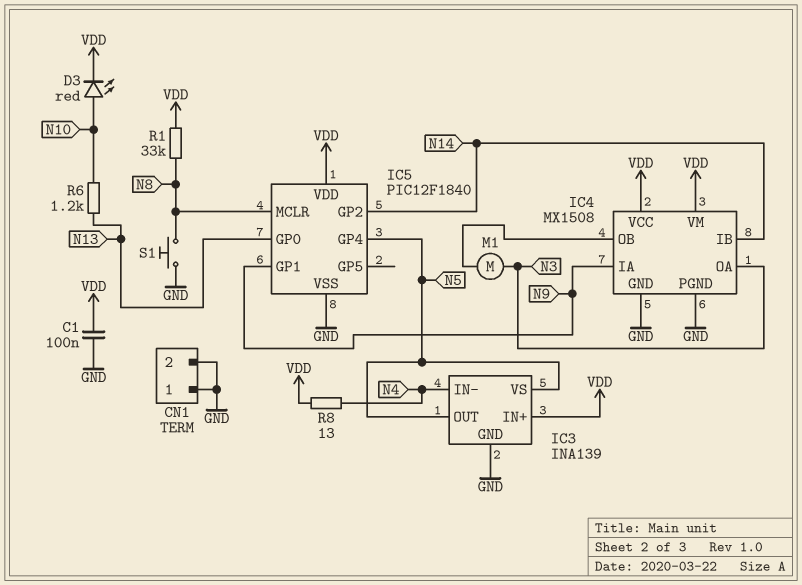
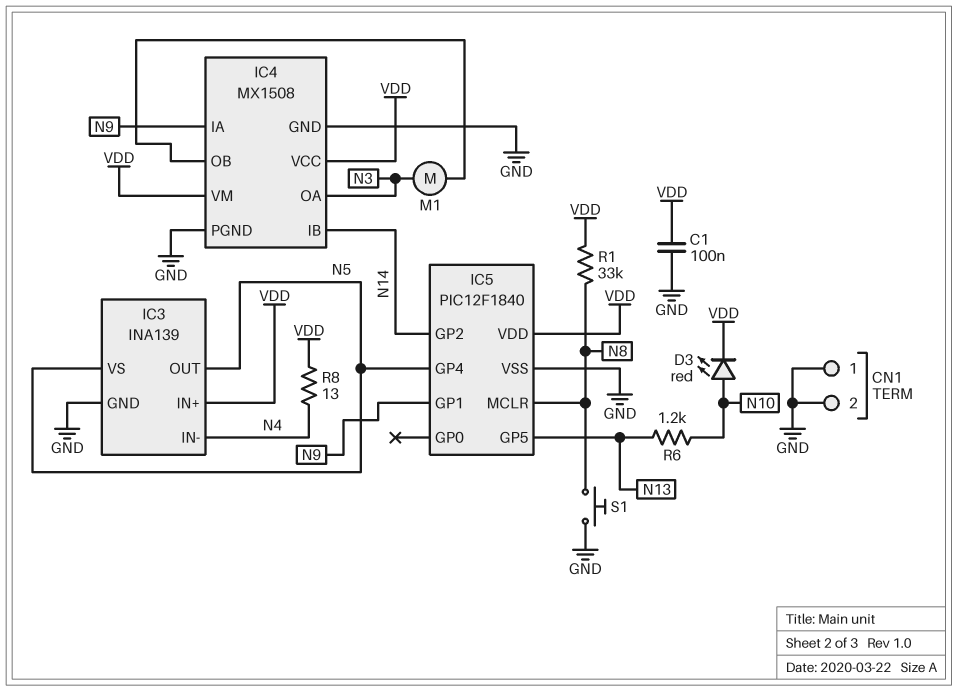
IC5 pin GP0: N13 -> none
IC5 pin GP5: none -> N13

